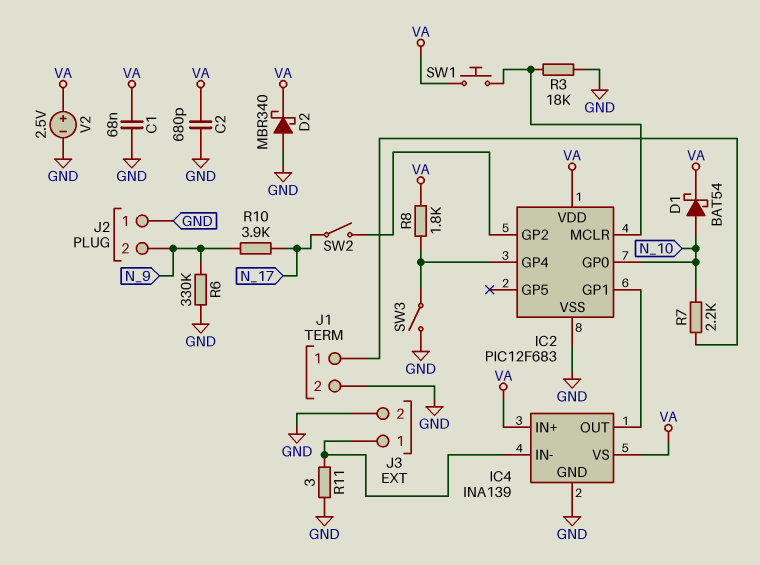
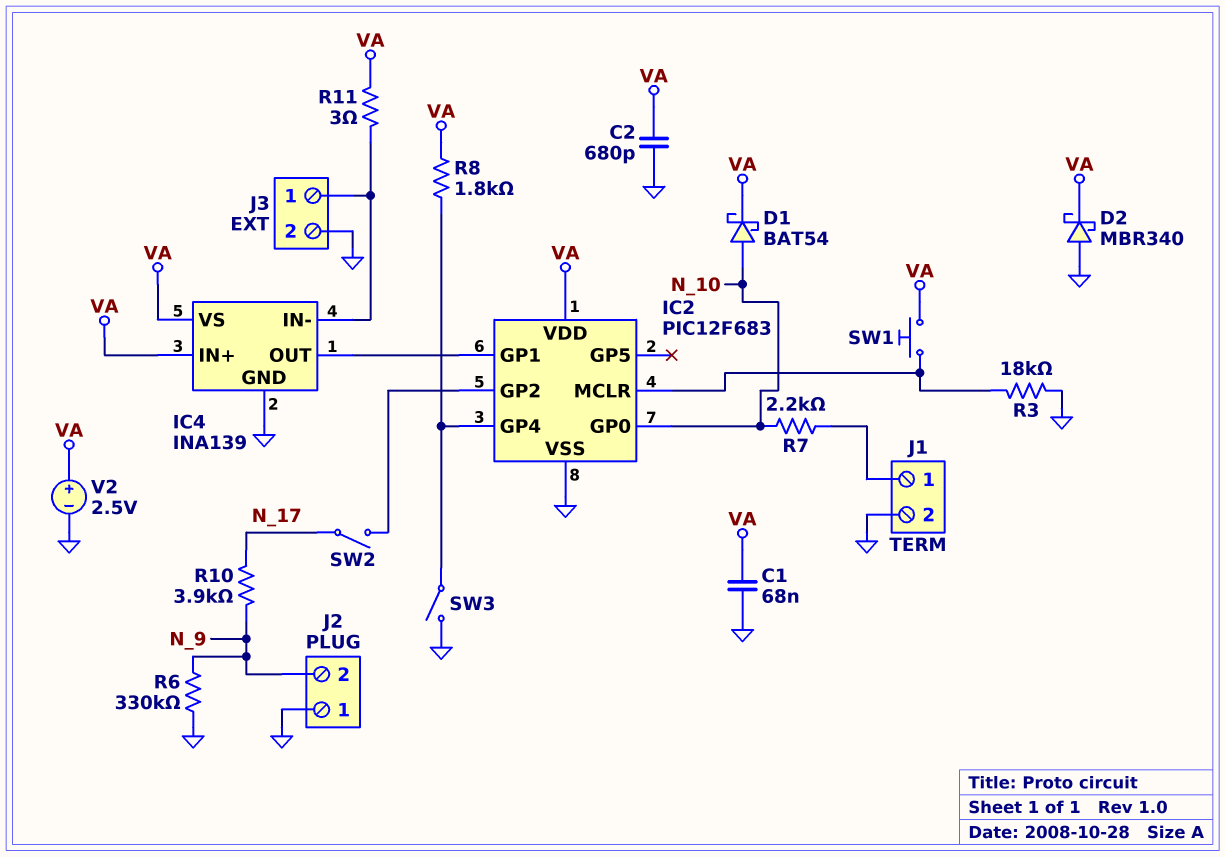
R11: 3 (GND, IC4/IN-) -> 3 (IC4/IN-, VA)

